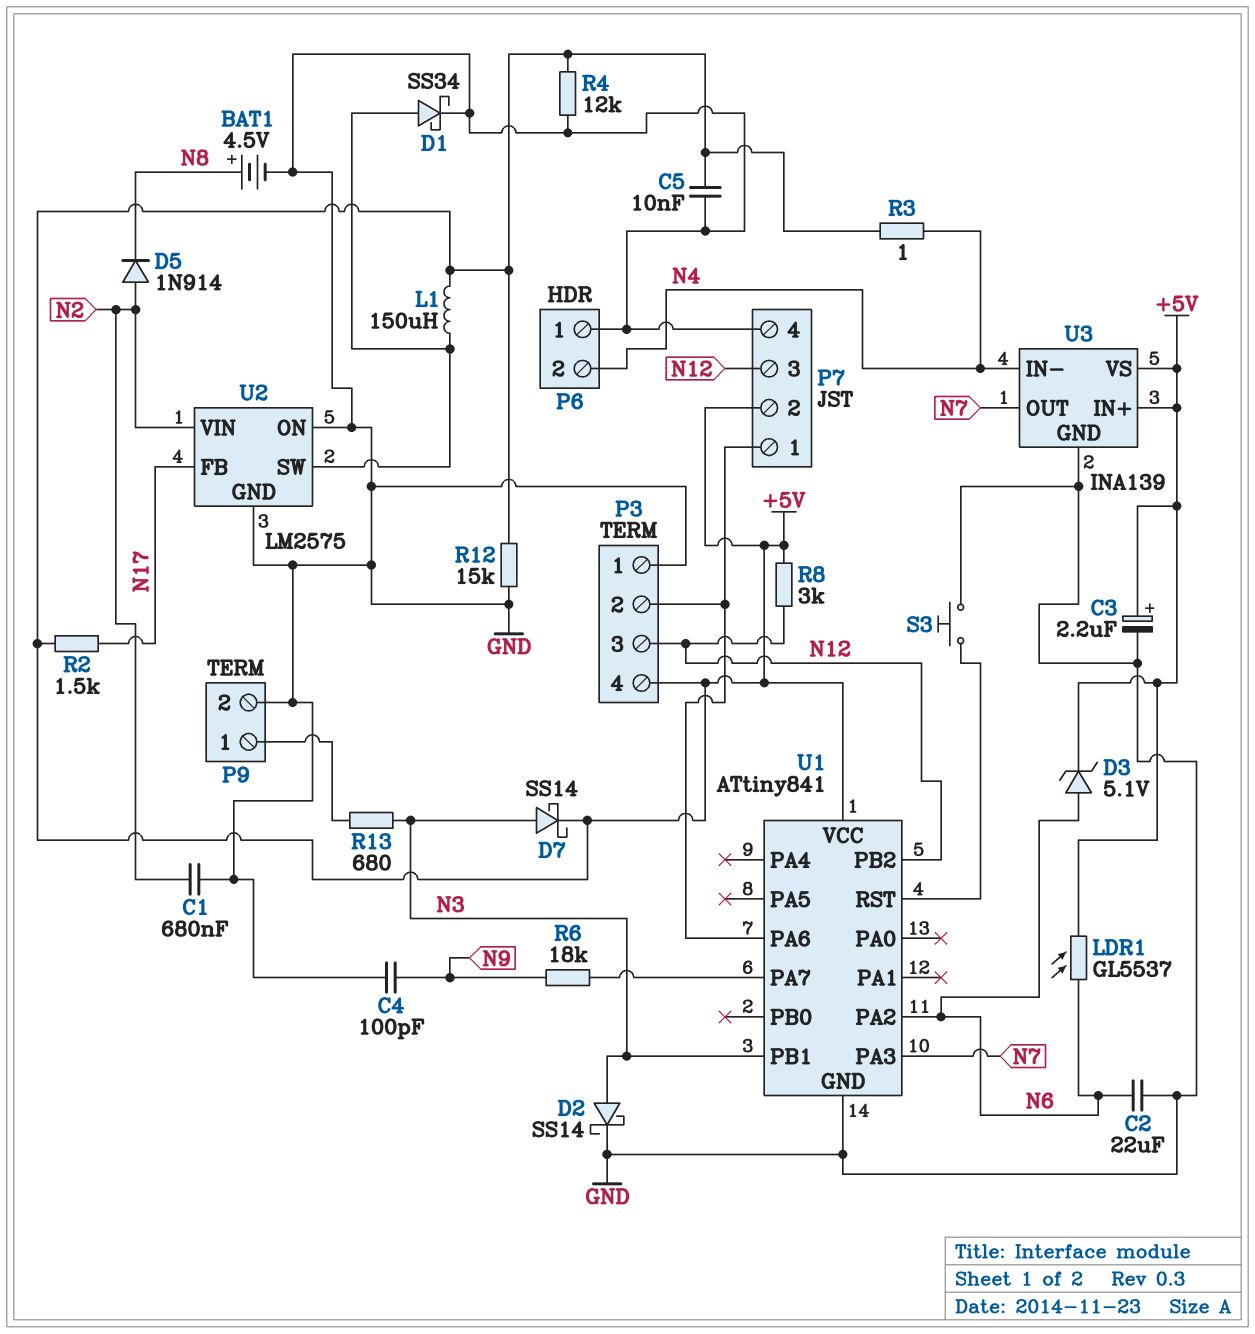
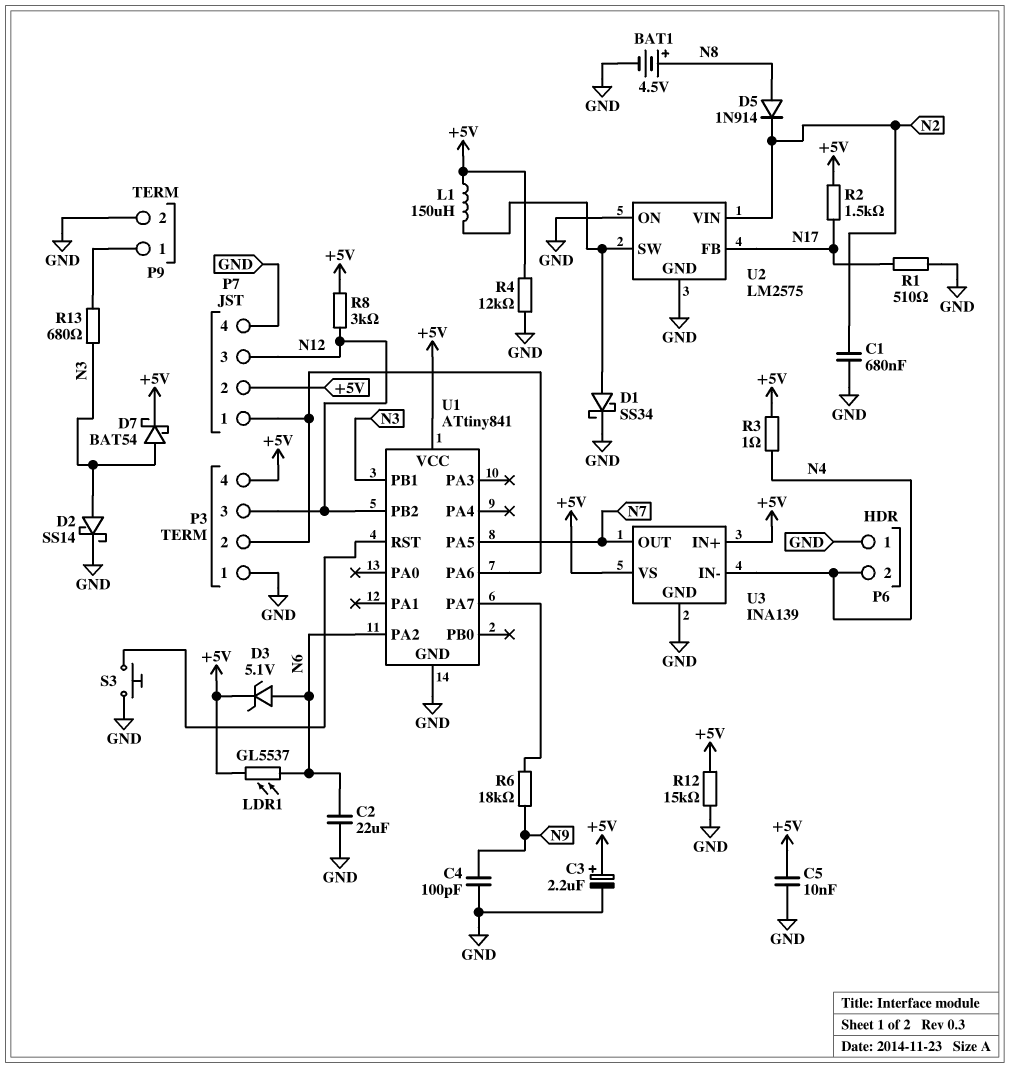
D5: diode 1N914 (A N2, K N8) -> diode 1N914 (A N8, K N2)
D7: schottky SS14 (A N3, K +5V) -> schottky BAT54 (A N3, K +5V)
R1: none -> 510 (GND, N17)
U1 pin PA3: N7 -> none
U1 pin PA5: none -> N7

